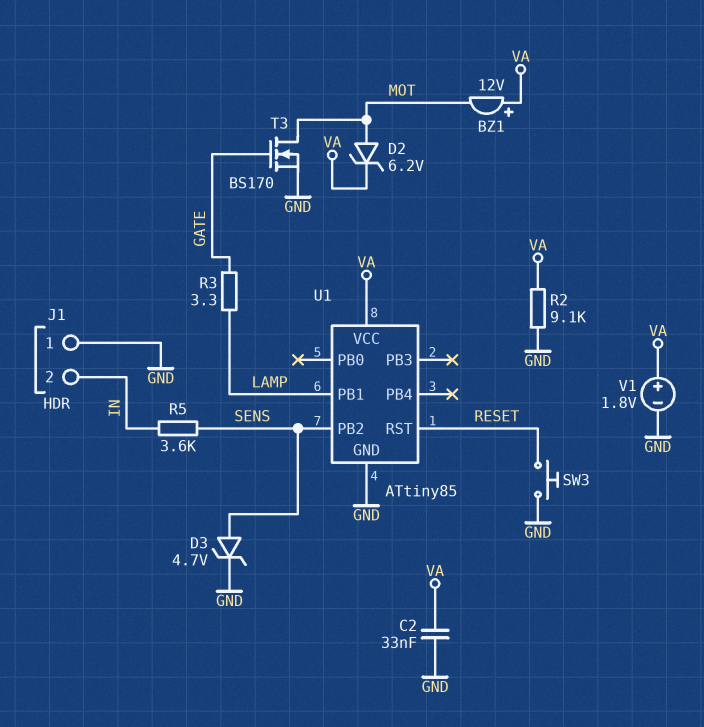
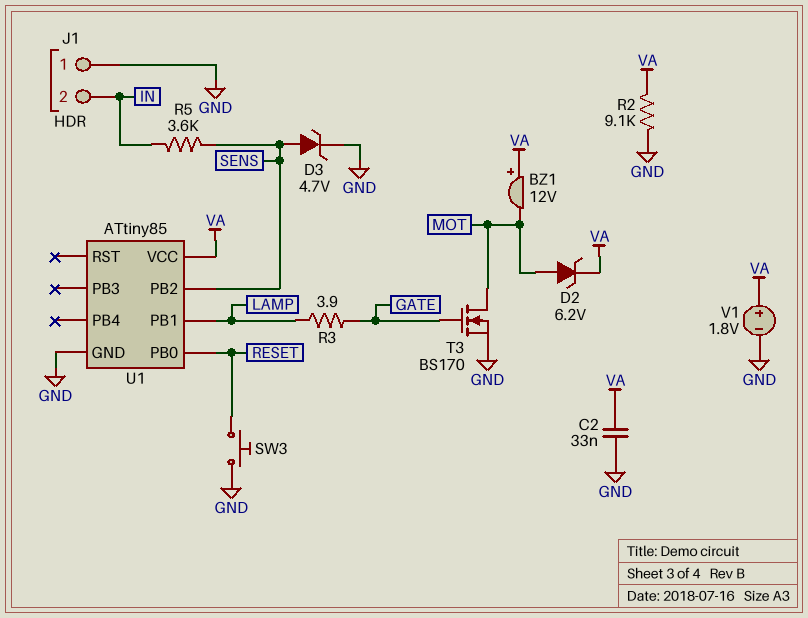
R3: 3.3 (GATE, LAMP) -> 3.9 (GATE, LAMP)
U1 pin PB0: none -> RESET
U1 pin RST: RESET -> none

